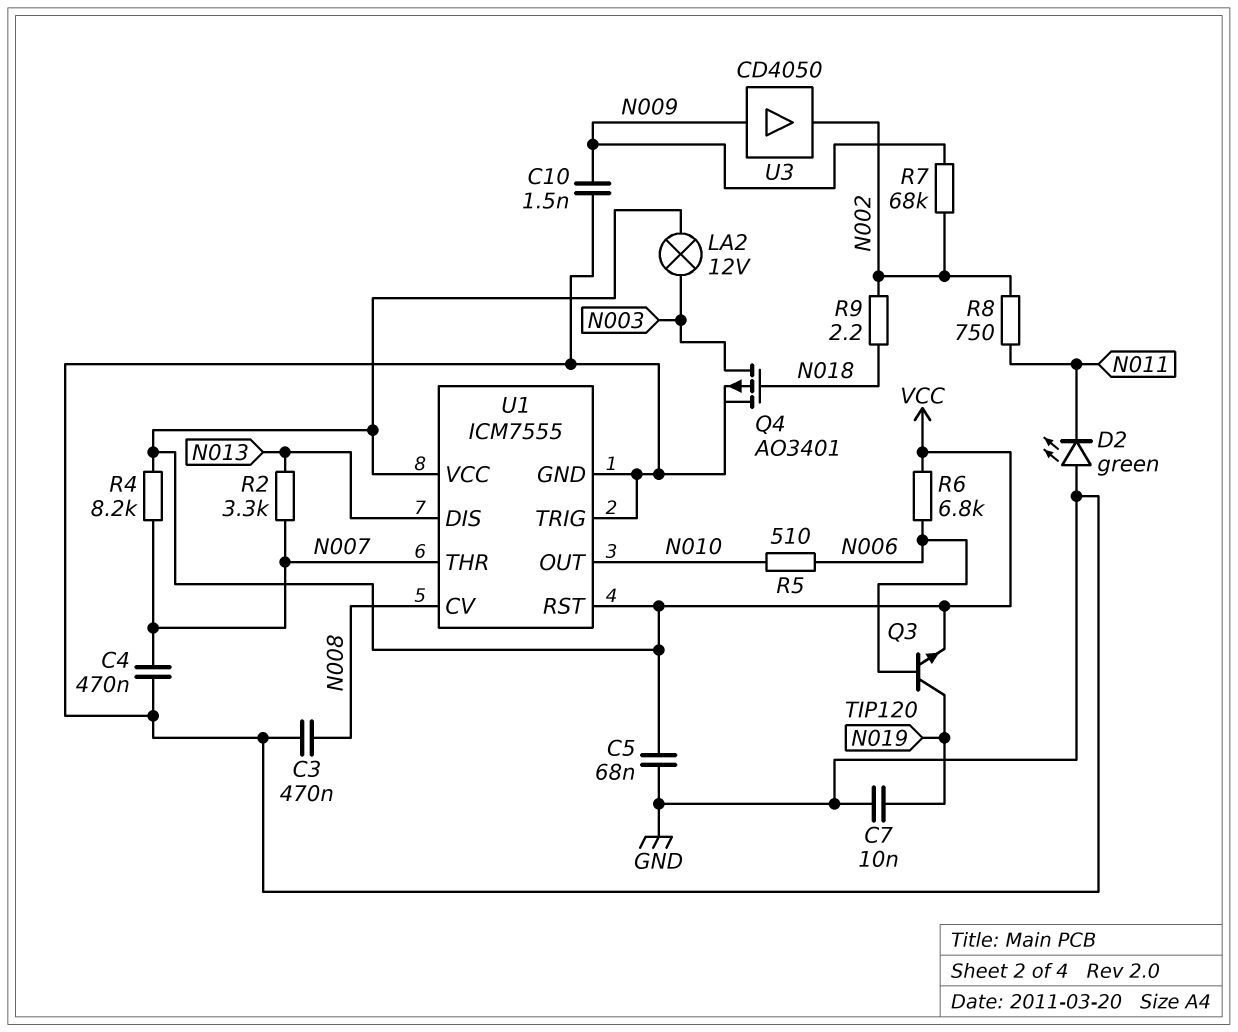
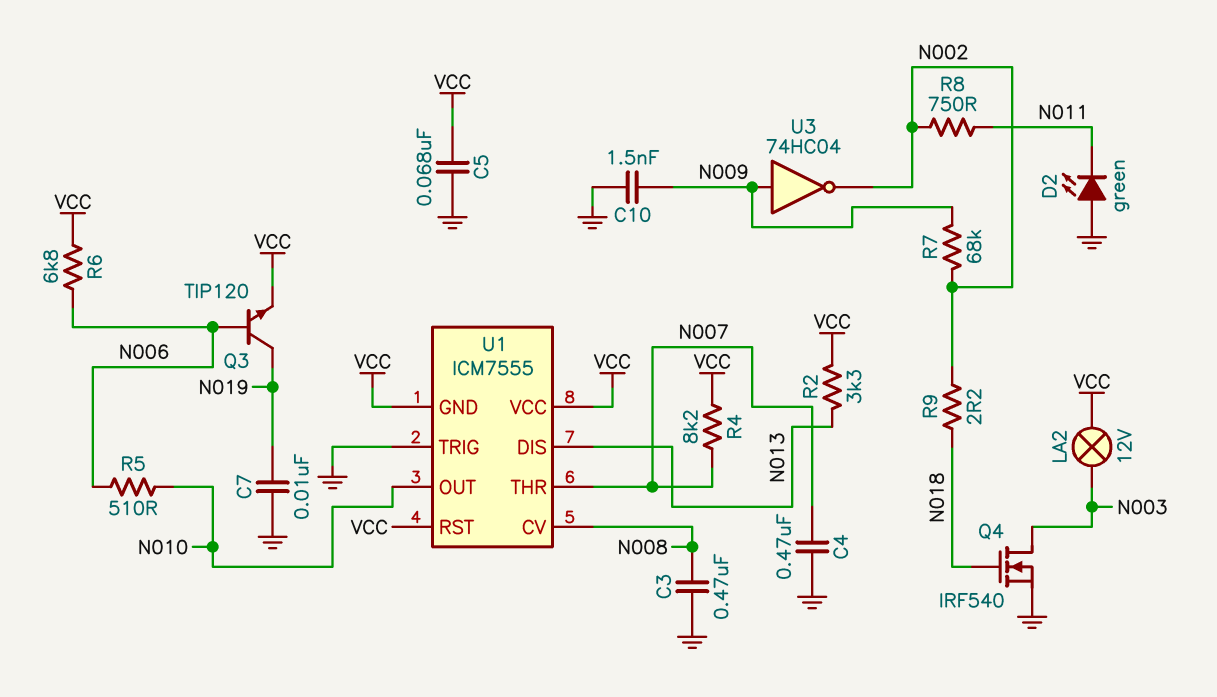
Q4: PMOS AO3401 (G N018, D N003, S GND) -> NMOS IRF540 (G N018, D N003, S GND)
R2: 3.3k (N007, N013) -> 3.3k (N013, VCC)
U1 pin GND: GND -> VCC
U3: buffer CD4050 (in N009, out N002) -> NOT 74HC04 (in N009, out N002)

